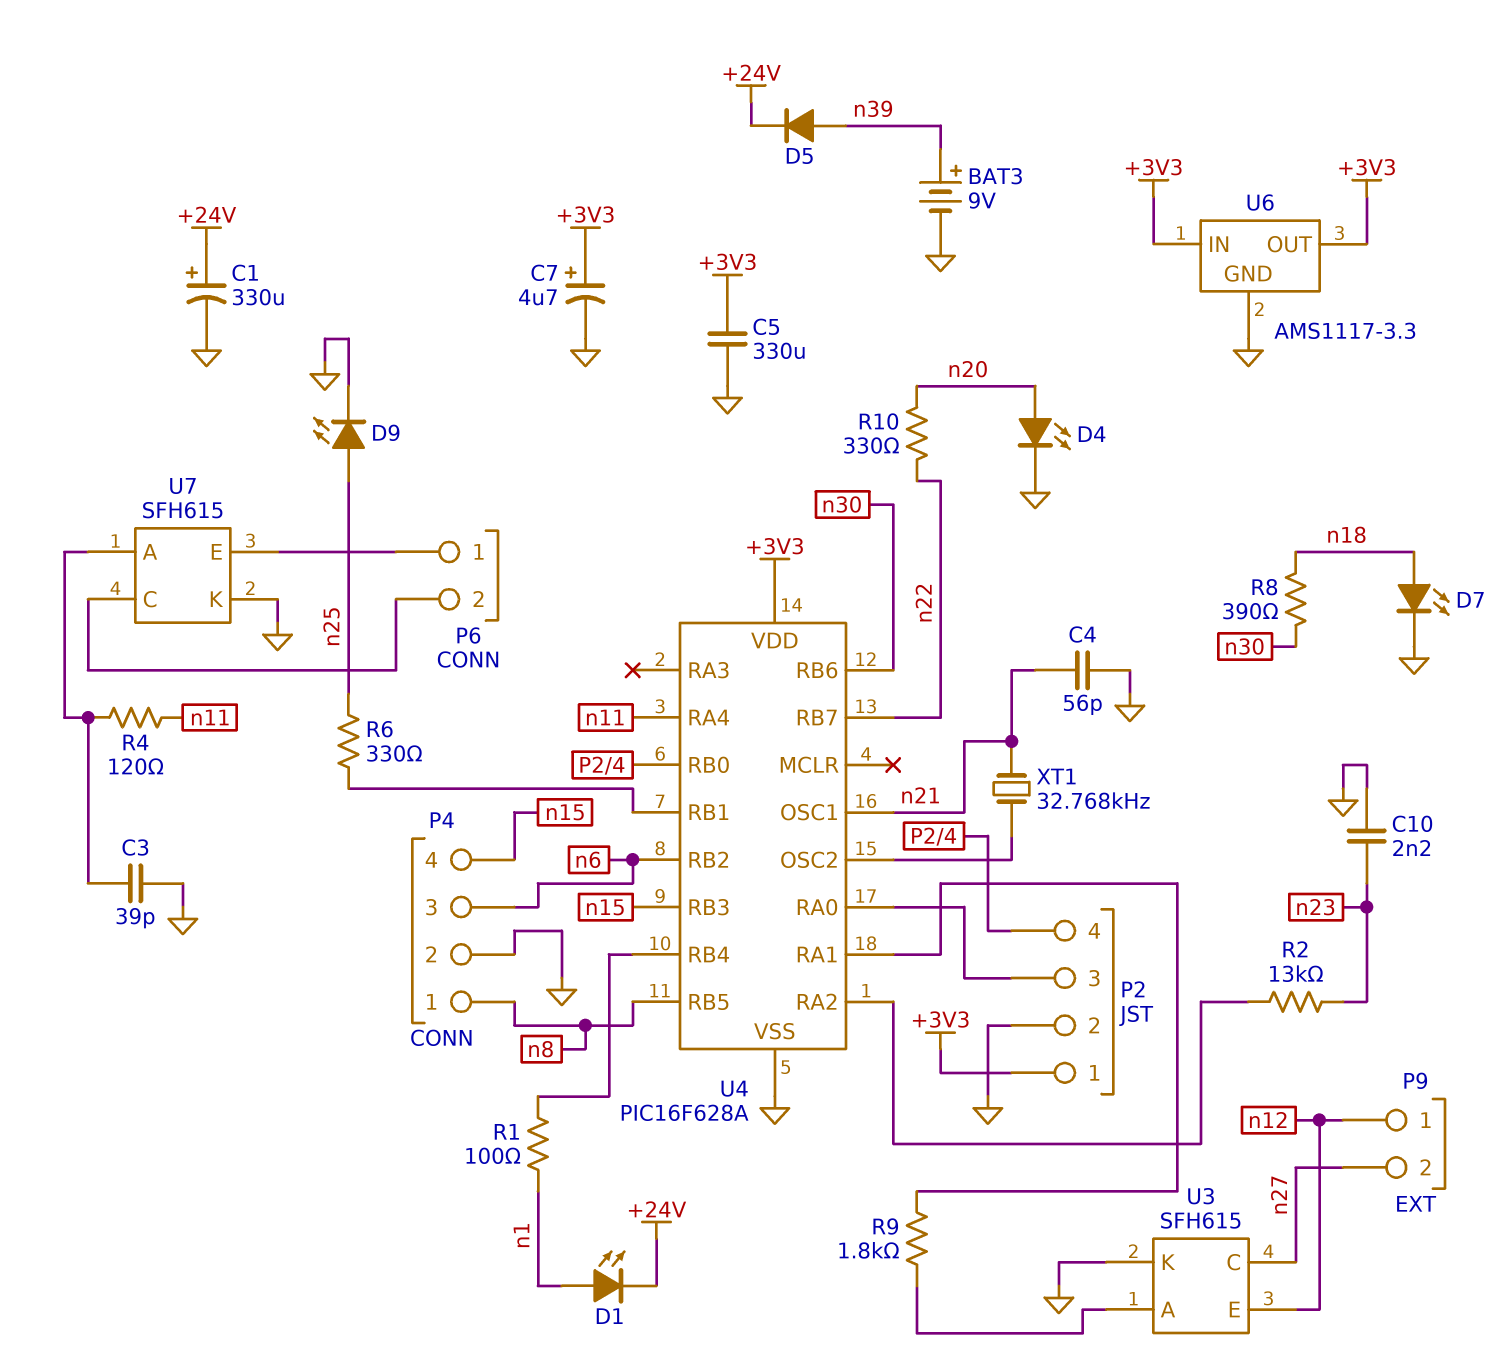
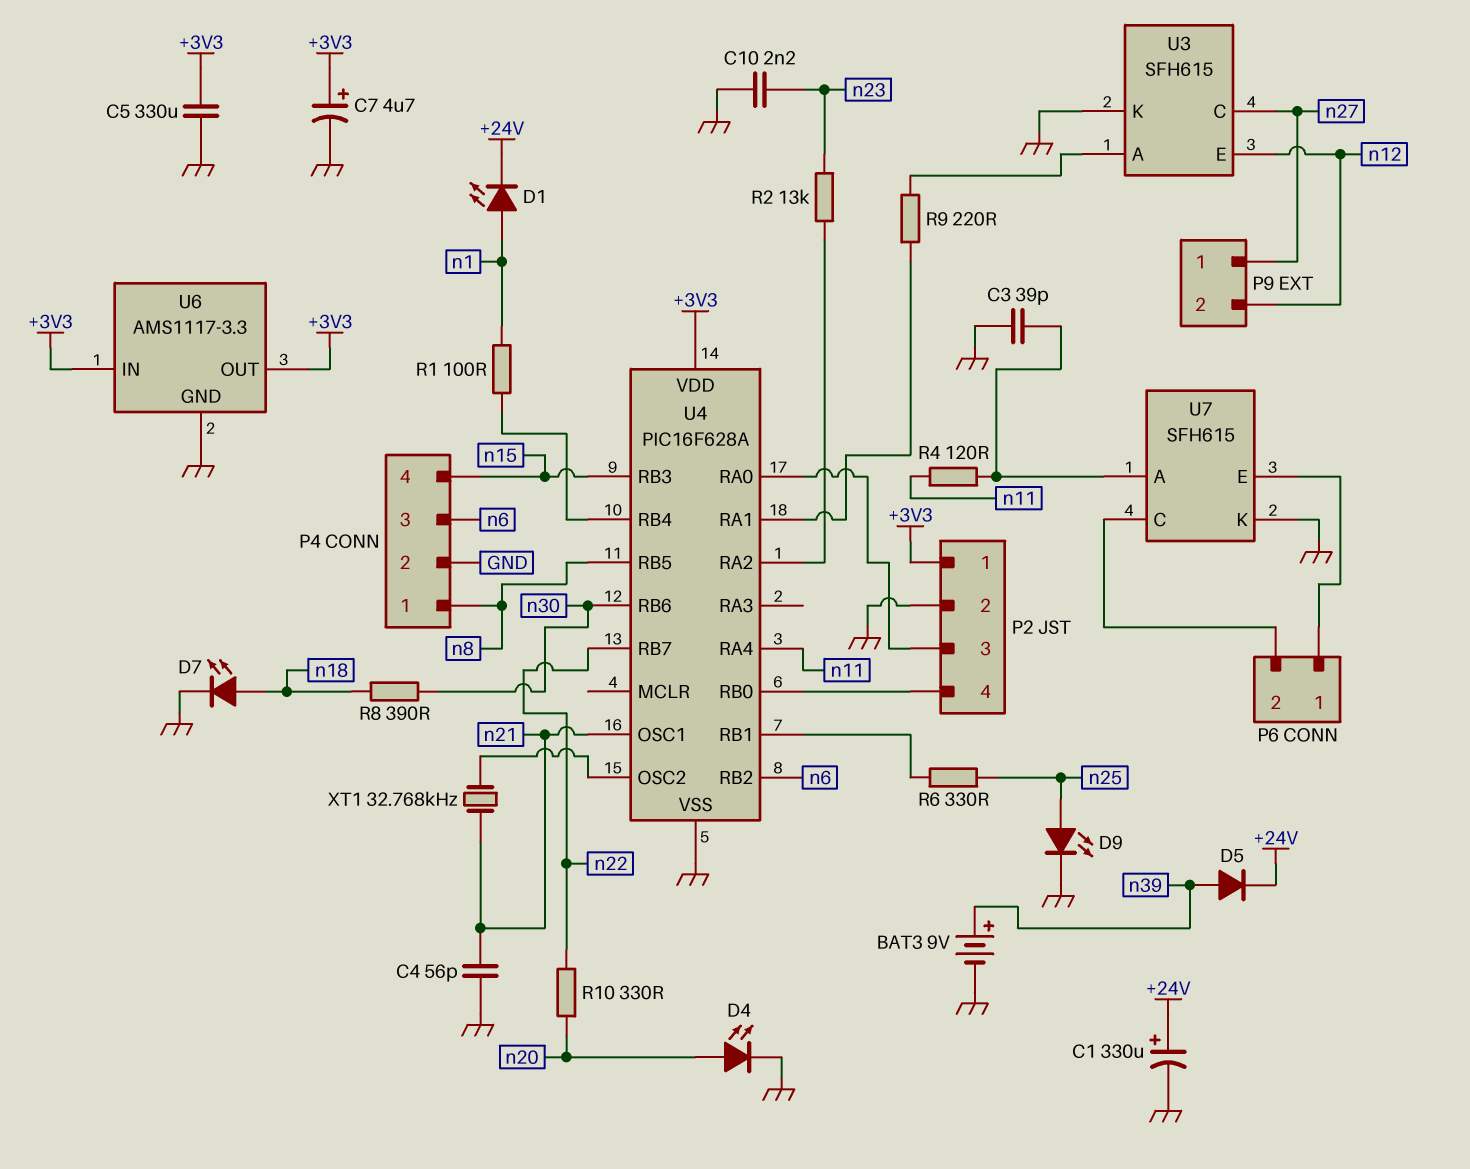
P9 pin 1: n12 -> n27
P9 pin 2: n27 -> n12
R9: 1.8k (U3/A, U4/RA1) -> 220 (U3/A, U4/RA1)

